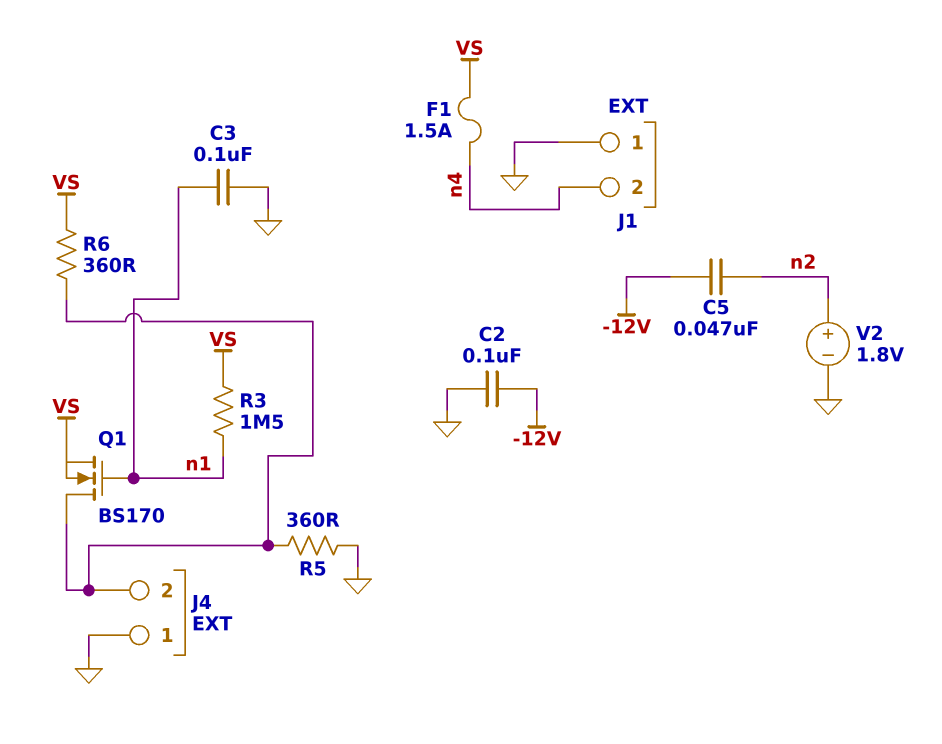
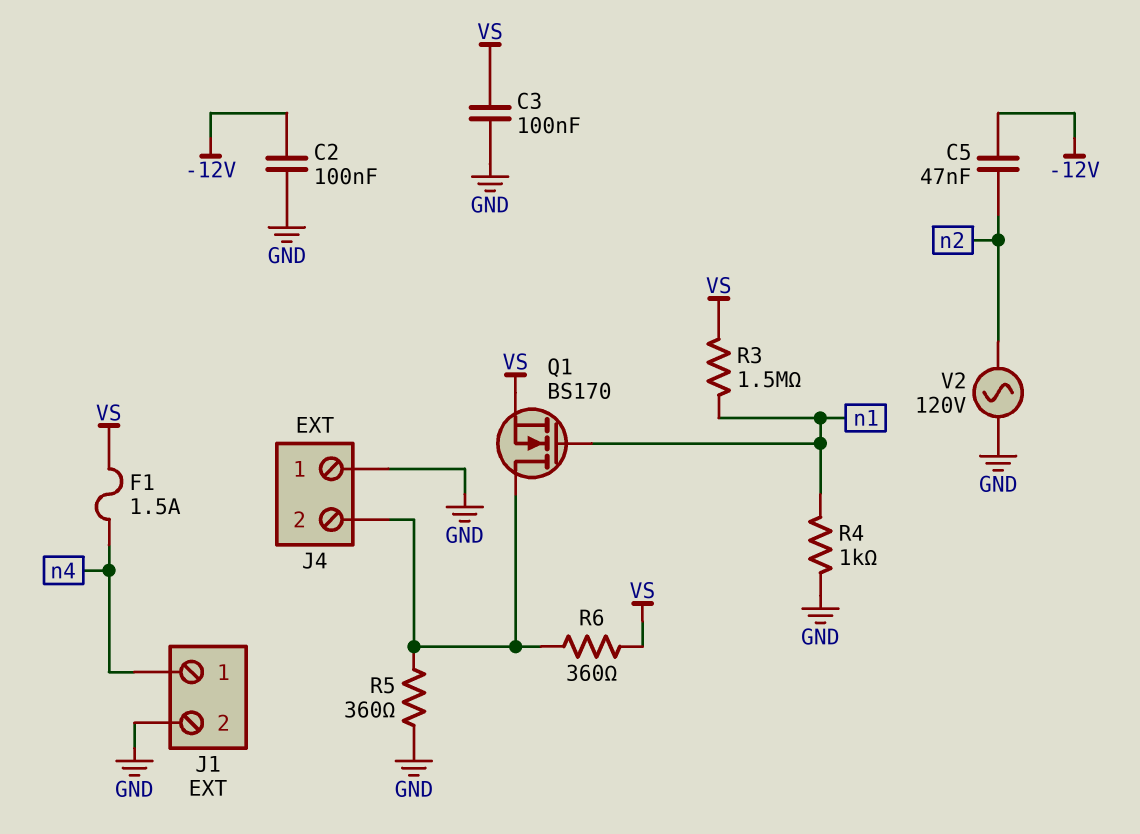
C3: 100nF (GND, n1) -> 100nF (GND, VS)
J1 pin 1: GND -> n4
J1 pin 2: n4 -> GND
R4: none -> 1k (GND, n1)
V2: 1.8V (plus n2, minus GND) -> AC 120V (GND, n2)

